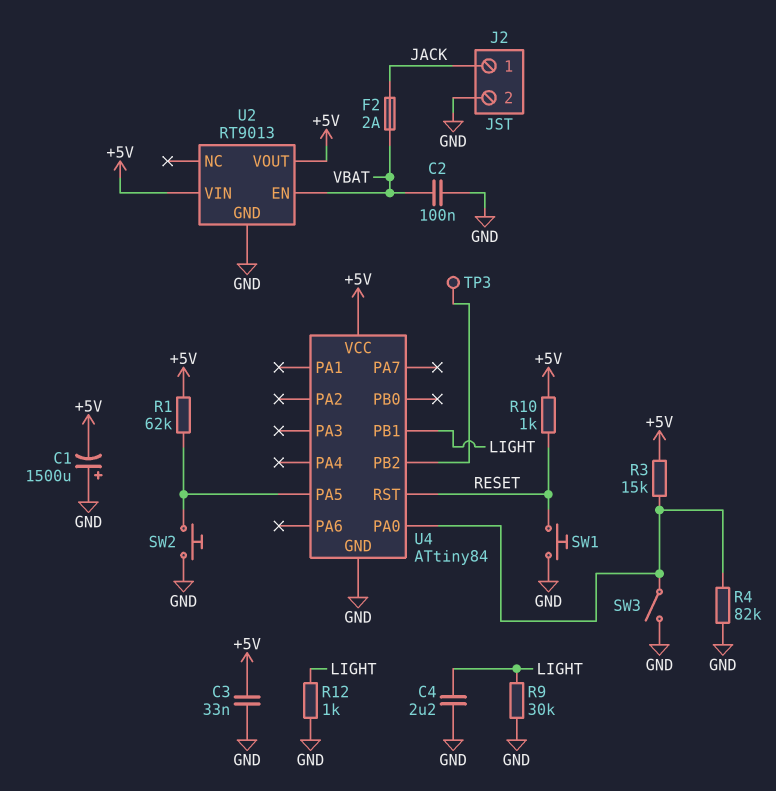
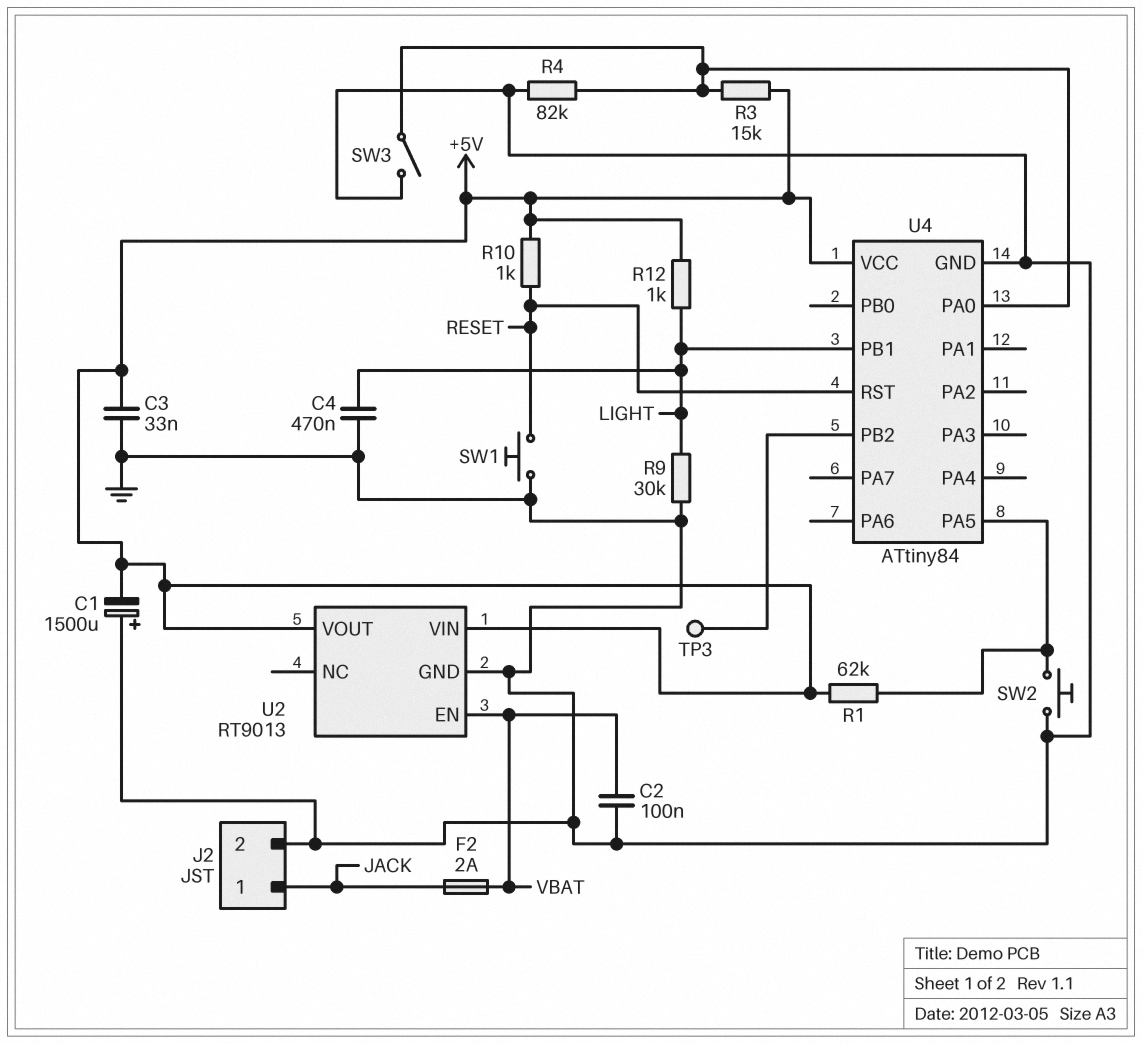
C4: 2.2uF (GND, LIGHT) -> 470nF (GND, LIGHT)
R12: 1k (GND, LIGHT) -> 1k (+5V, LIGHT)

